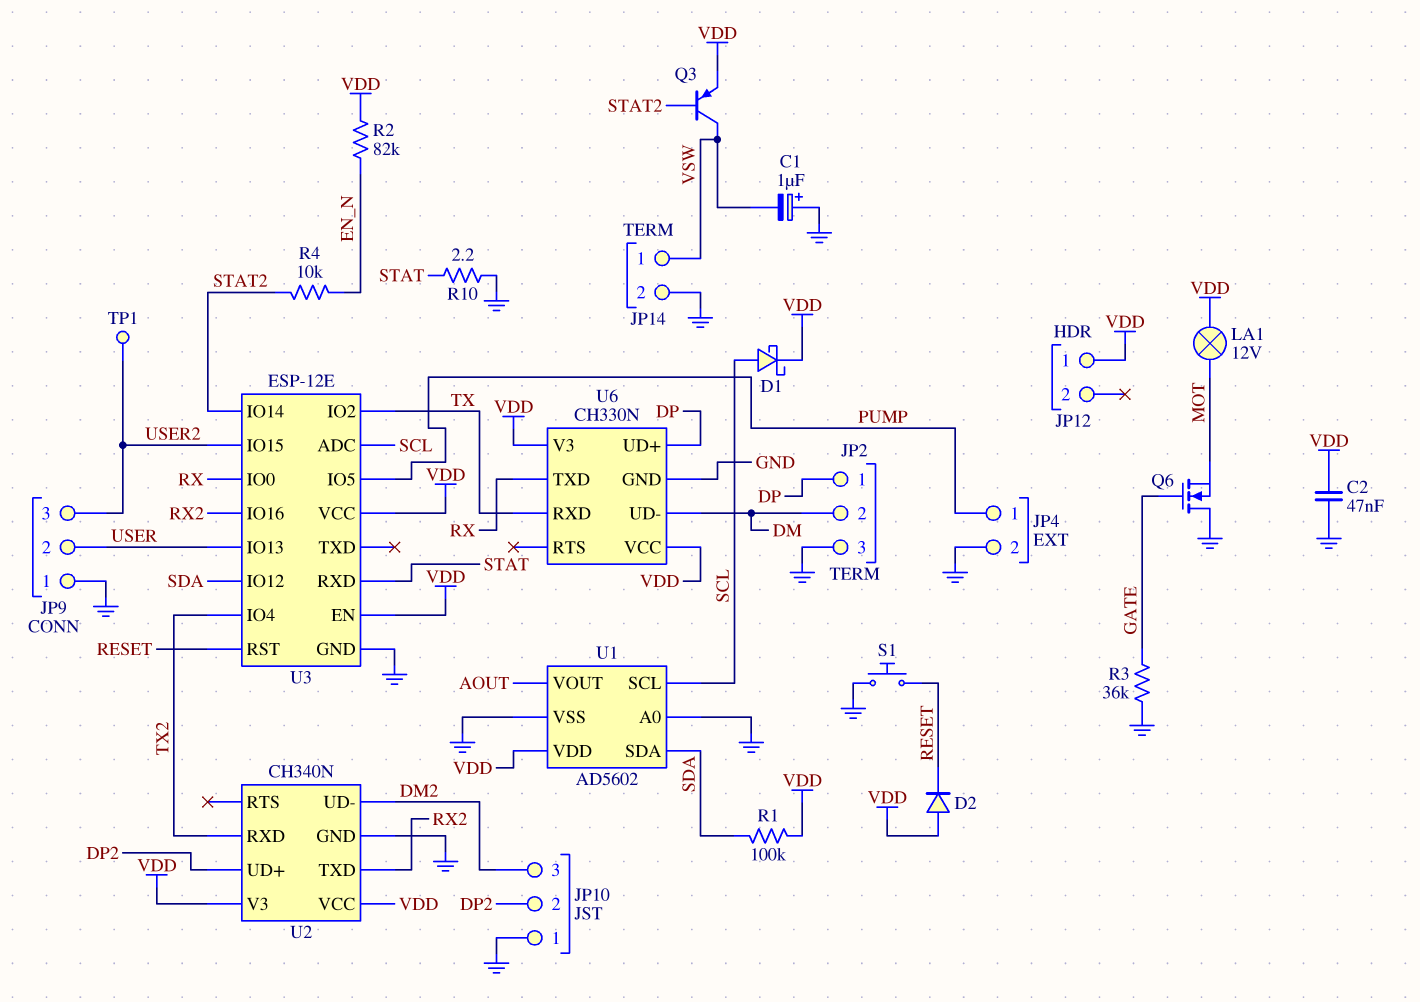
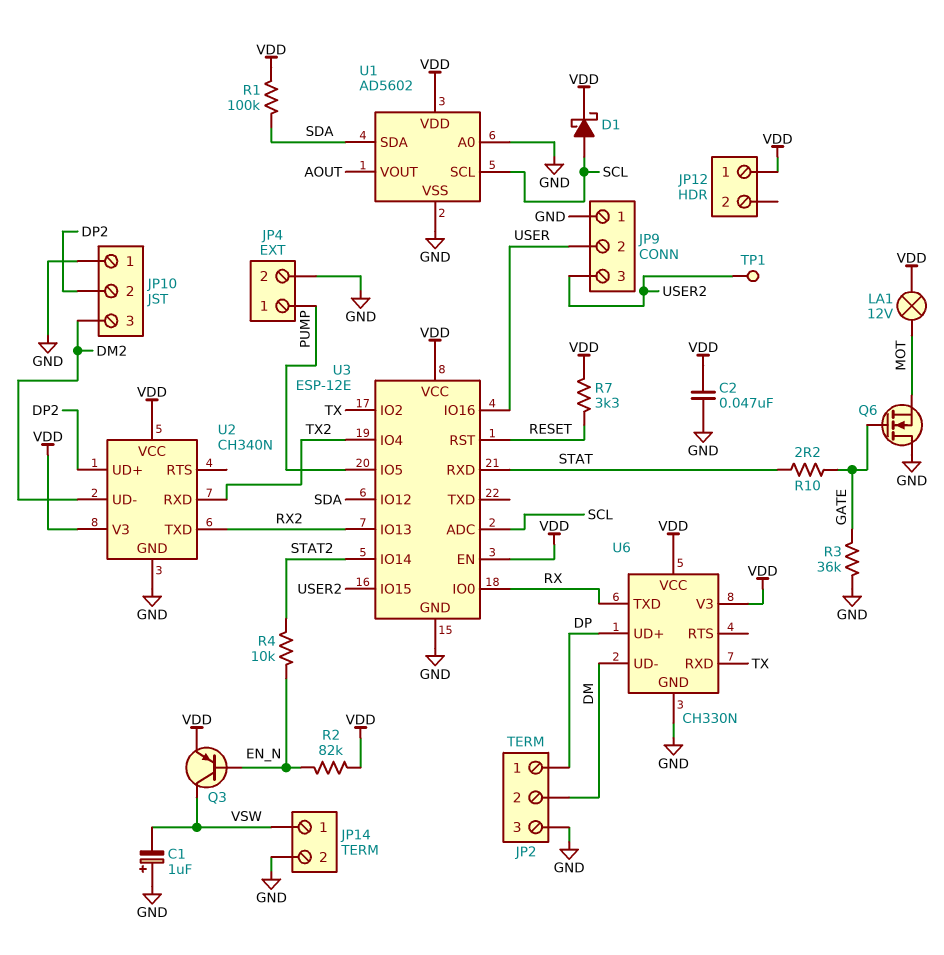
D2: diode (A VDD, K RESET) -> none
Q3: PNP (B STAT2, C VSW, E VDD) -> PNP (B EN_N, C VSW, E VDD)
R7: none -> 3.3k (RESET, VDD)
R10: 2.2 (GND, STAT) -> 2.2 (GATE, STAT)
S1: button (GND, RESET) -> none
U3 pin IO13: USER -> RX2
U3 pin IO16: RX2 -> USER

